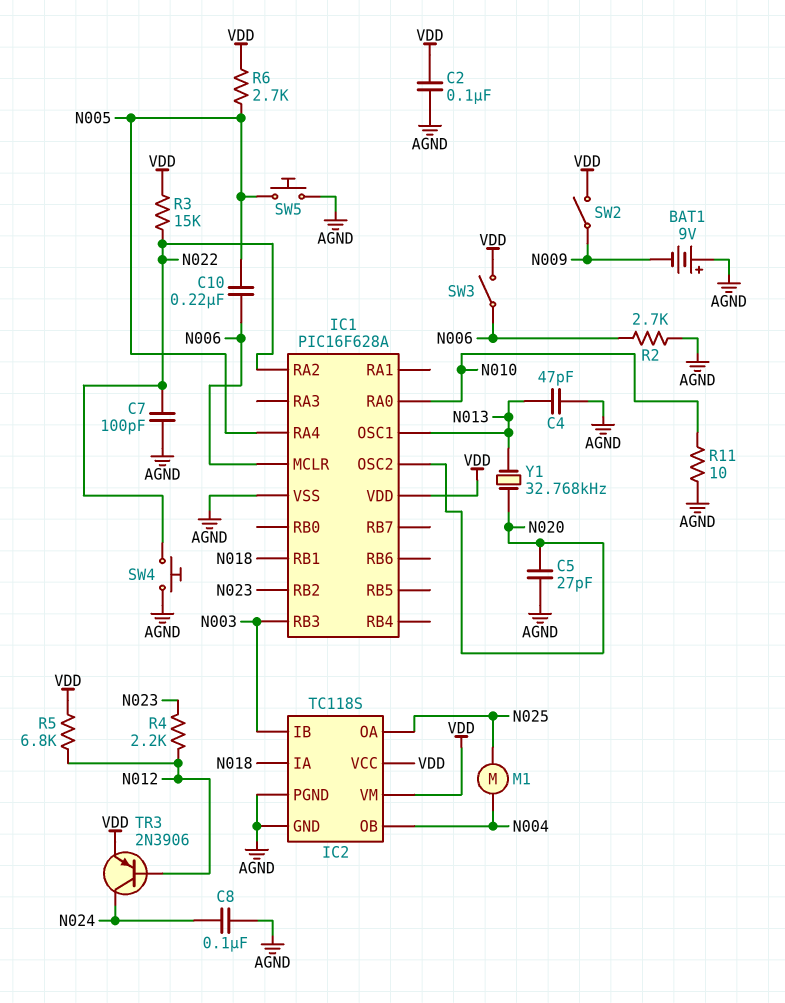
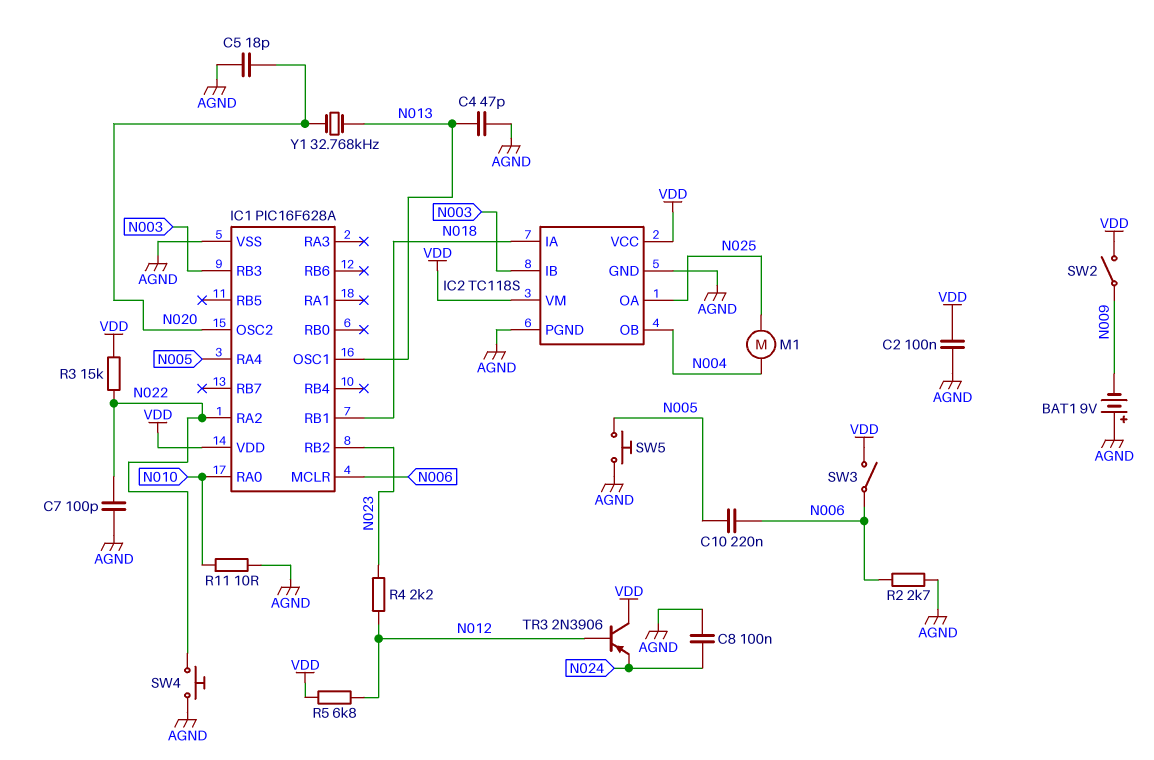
C5: 27pF (AGND, N020) -> 18pF (AGND, N020)
R6: 2.7k (N005, VDD) -> none
TR3: PNP 2N3906 (B N012, C N024, E VDD) -> PNP 2N3906 (B N012, C VDD, E N024)

